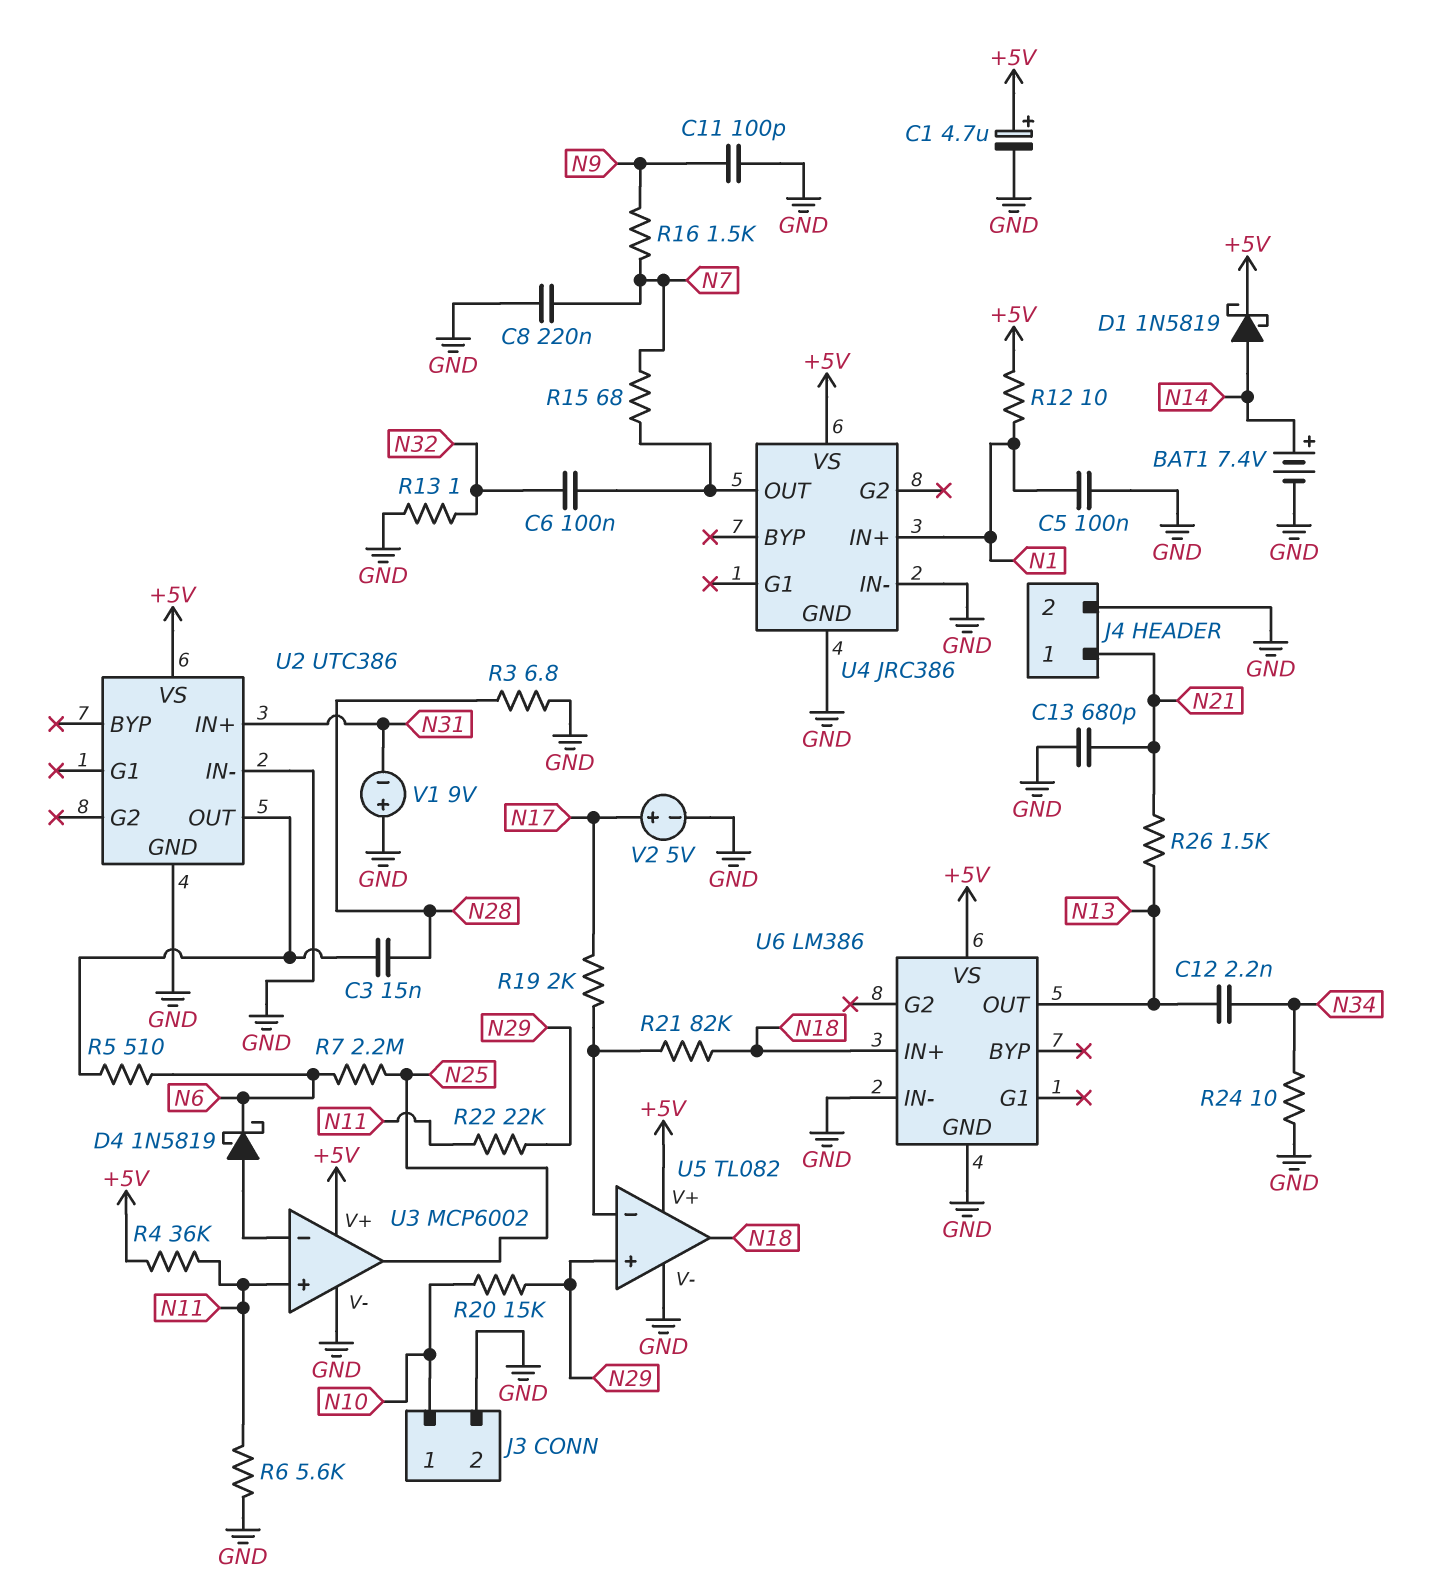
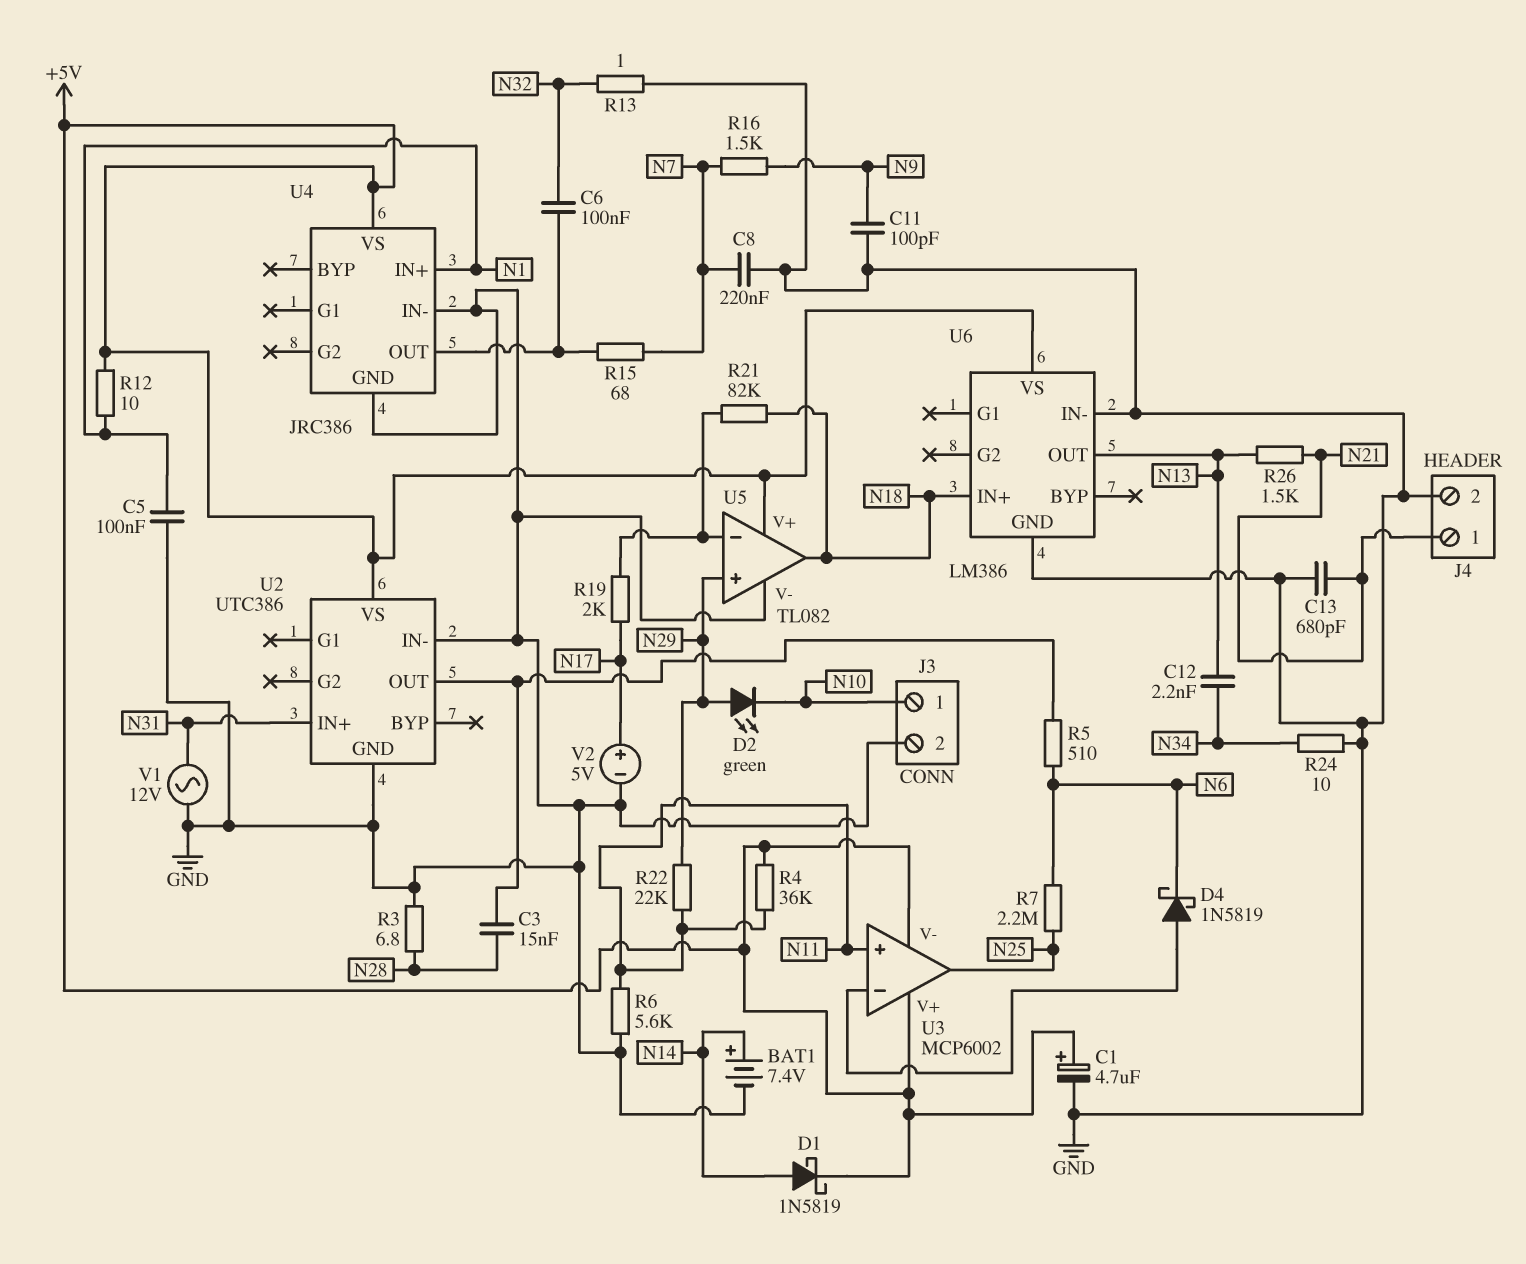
D2: none -> LED green (A N29, K N10)
R20: 15k (N10, N29) -> none
U3 pin V-: GND -> +5V
V1: 9V (plus GND, minus N31) -> AC 12V (GND, N31)

